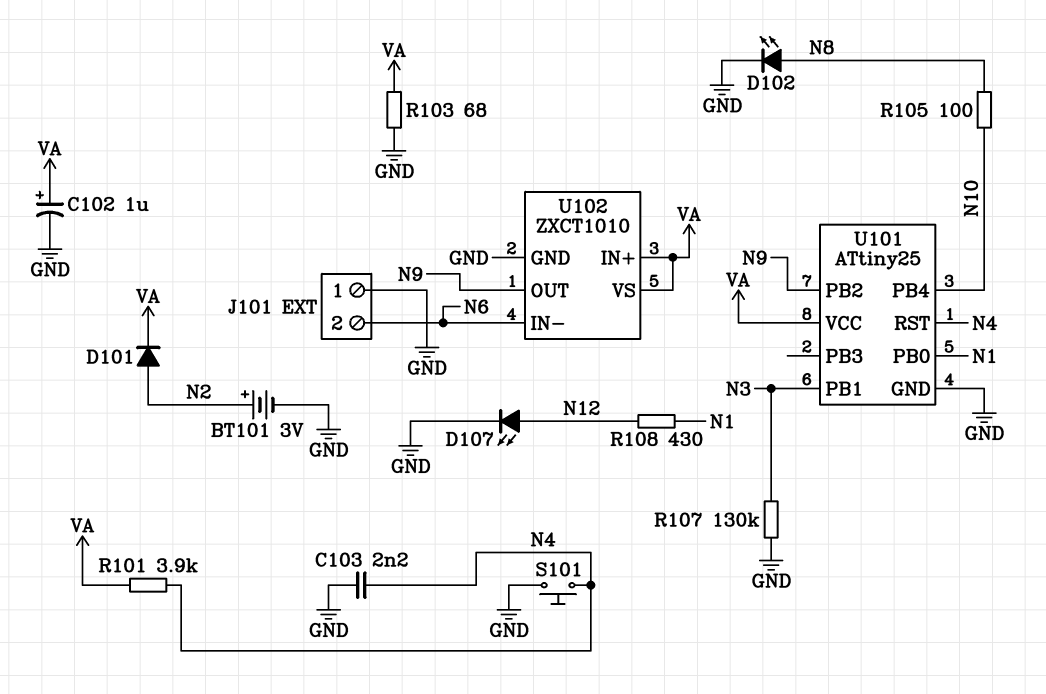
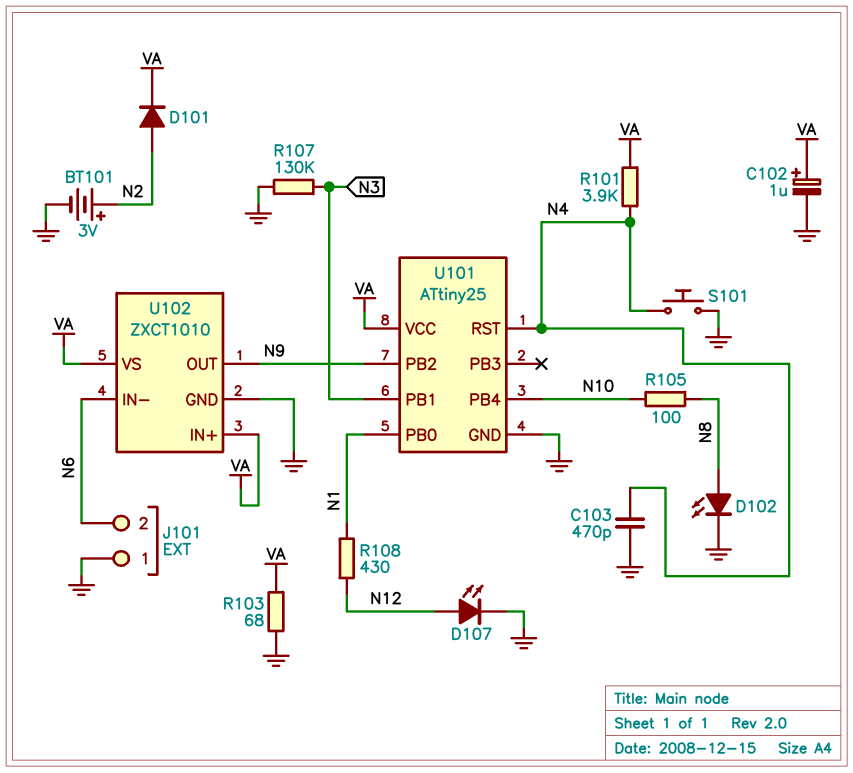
C103: 2.2nF (GND, N4) -> 470pF (GND, N4)

